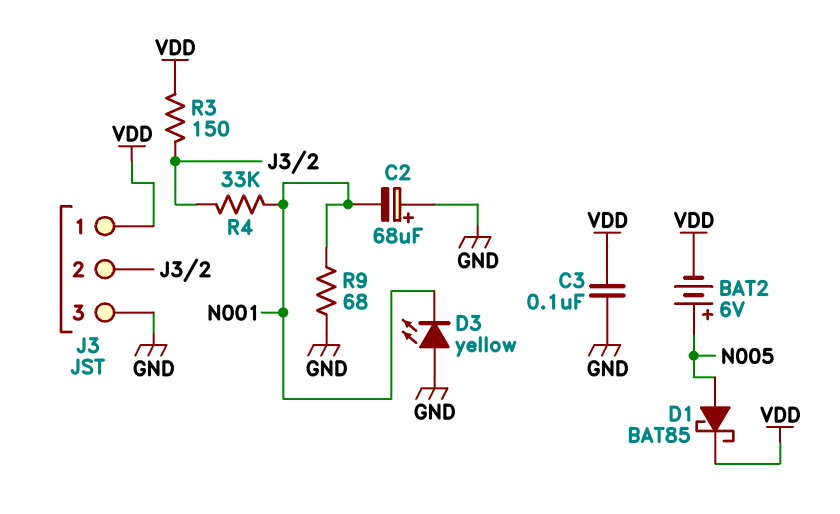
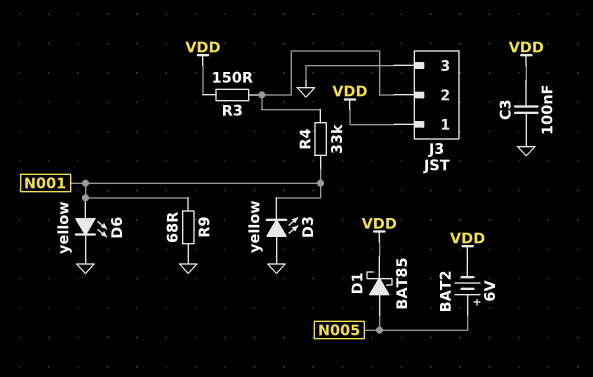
C2: 68uF (plus GND, minus N001) -> none
D6: none -> LED yellow (A N001, K GND)

